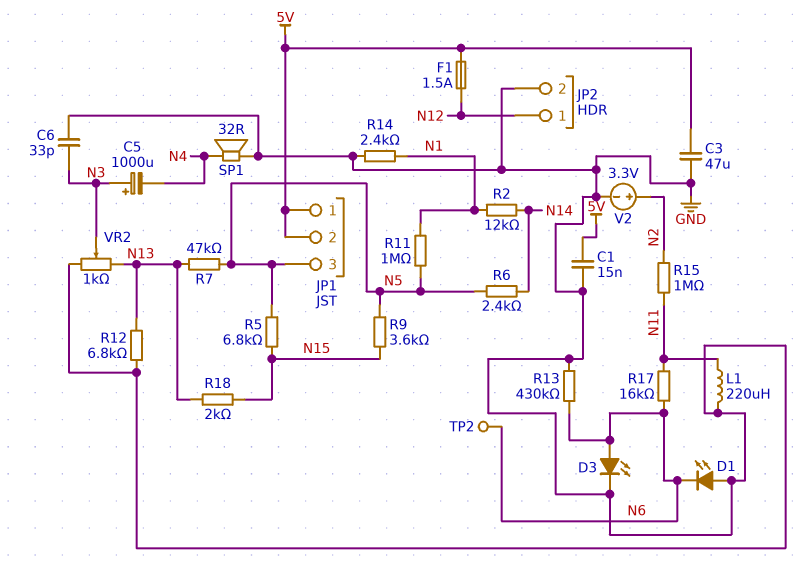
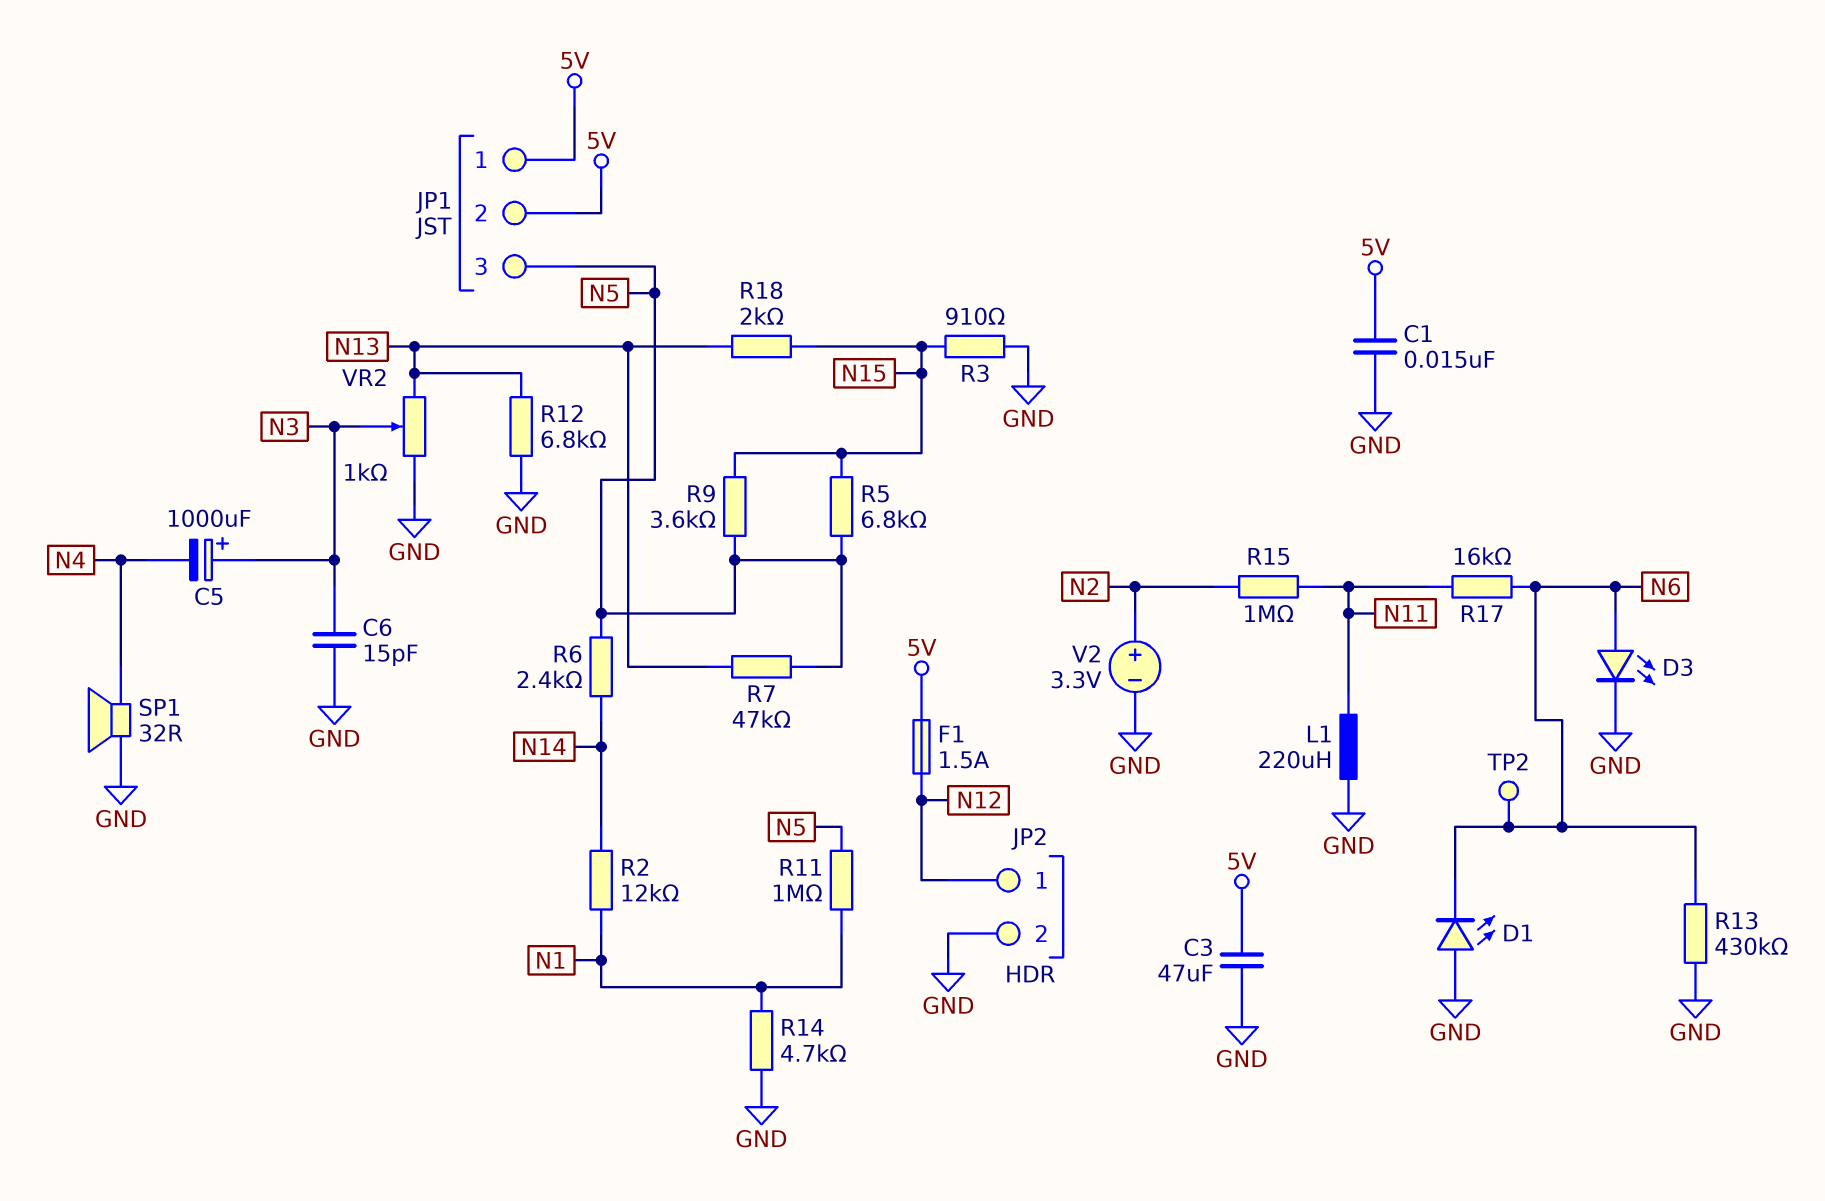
C6: 33pF (GND, N3) -> 15pF (GND, N3)
R3: none -> 910 (GND, N15)
R14: 2.4k (GND, N1) -> 4.7k (GND, N1)

